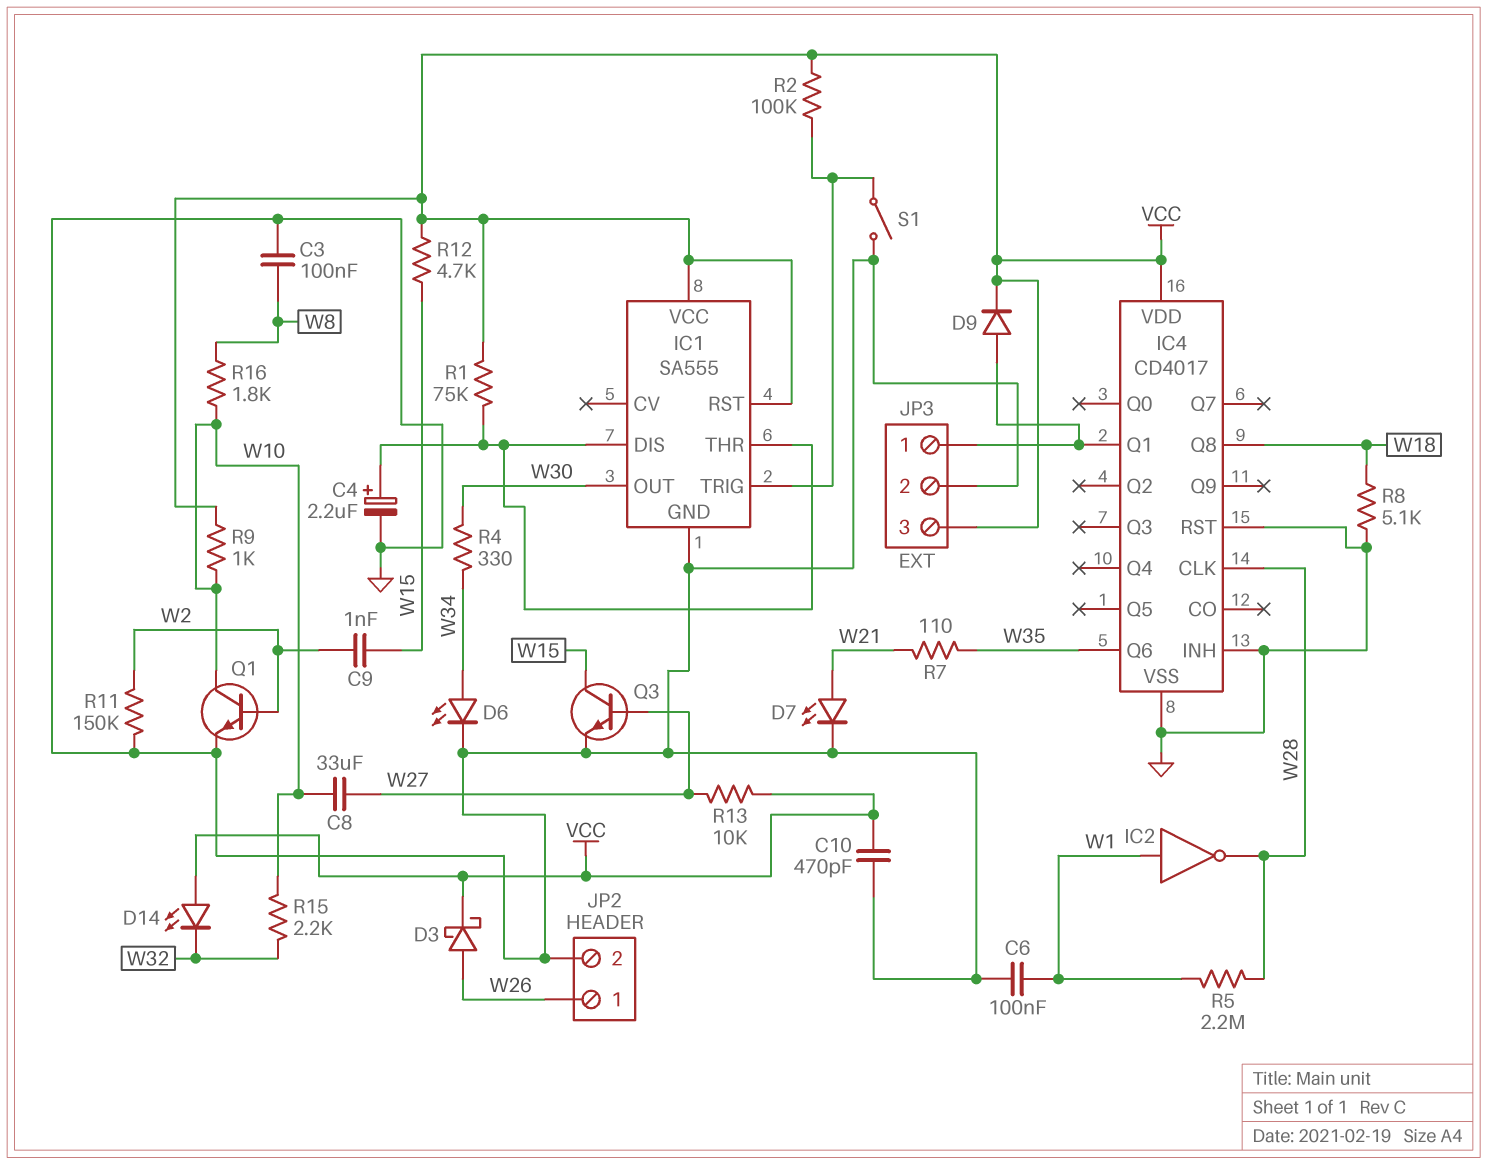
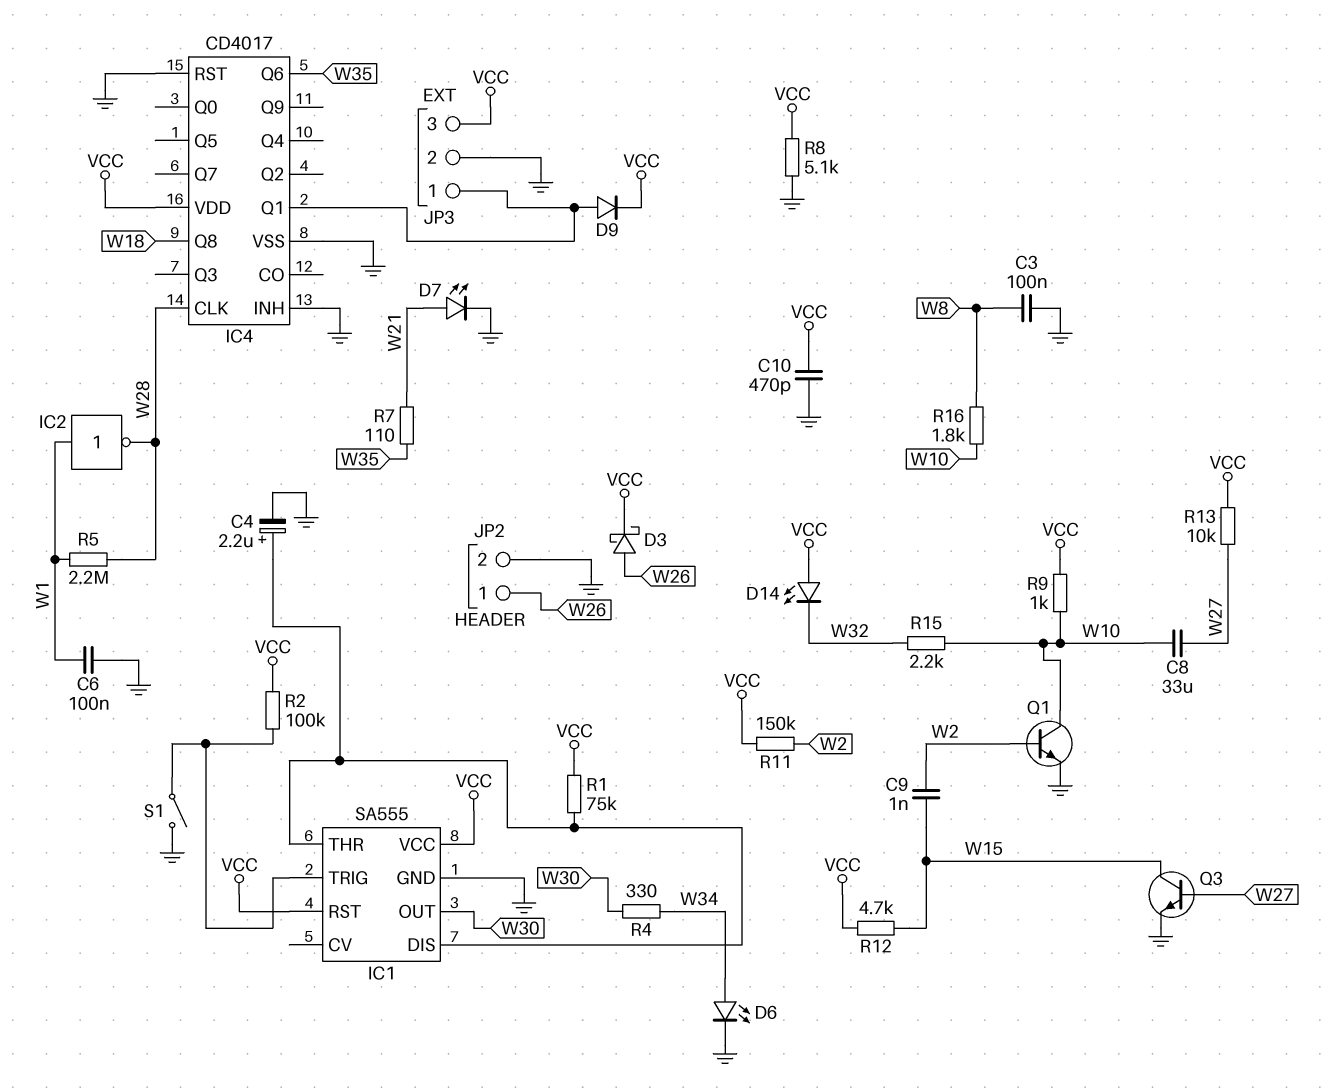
R8: 5.1k (GND, W18) -> 5.1k (GND, VCC)
R11: 150k (GND, W2) -> 150k (VCC, W2)

